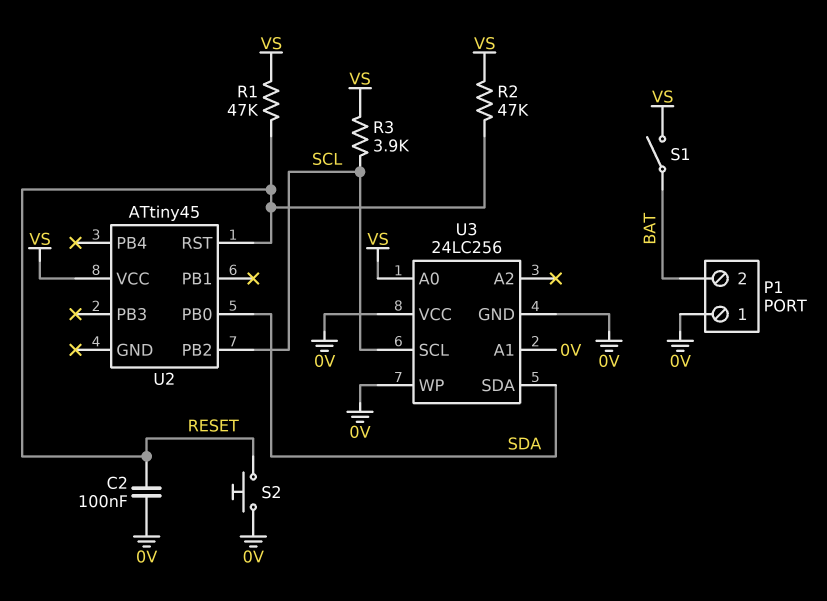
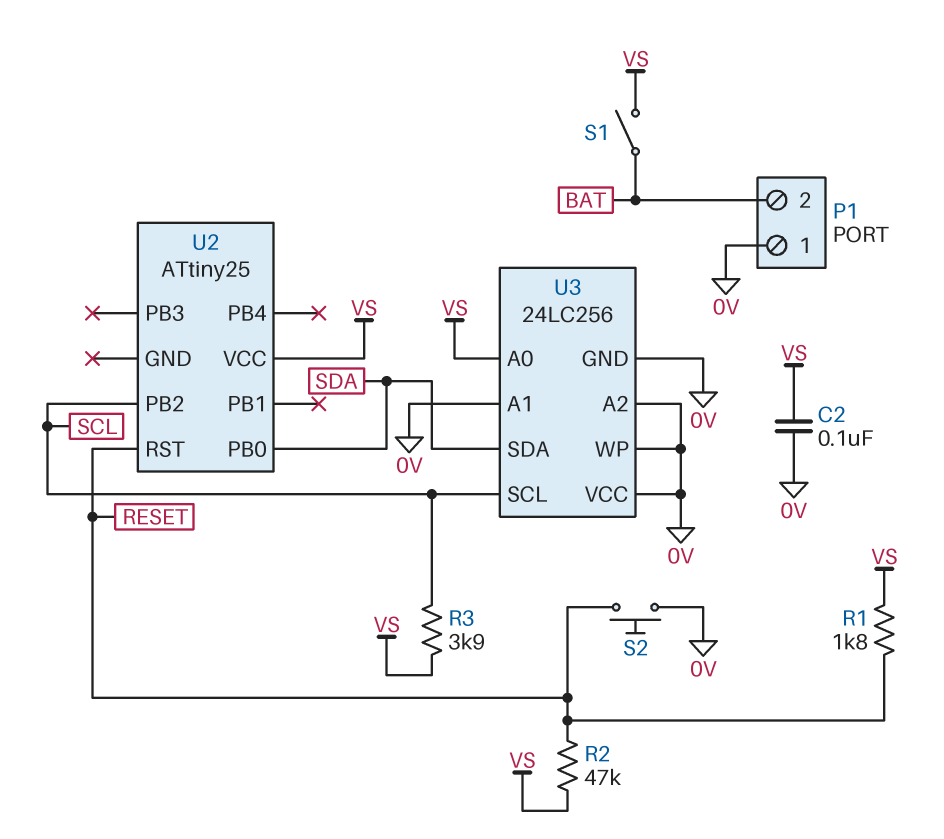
C2: 100nF (0V, RESET) -> 100nF (0V, VS)
R1: 47k (RESET, VS) -> 1.8k (RESET, VS)
U2: ATtiny45 -> ATtiny25
U3 pin A2: none -> 0V

